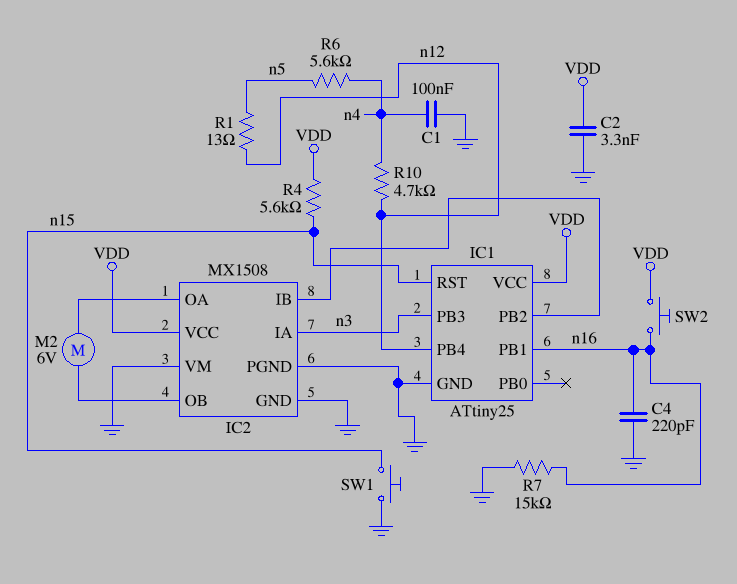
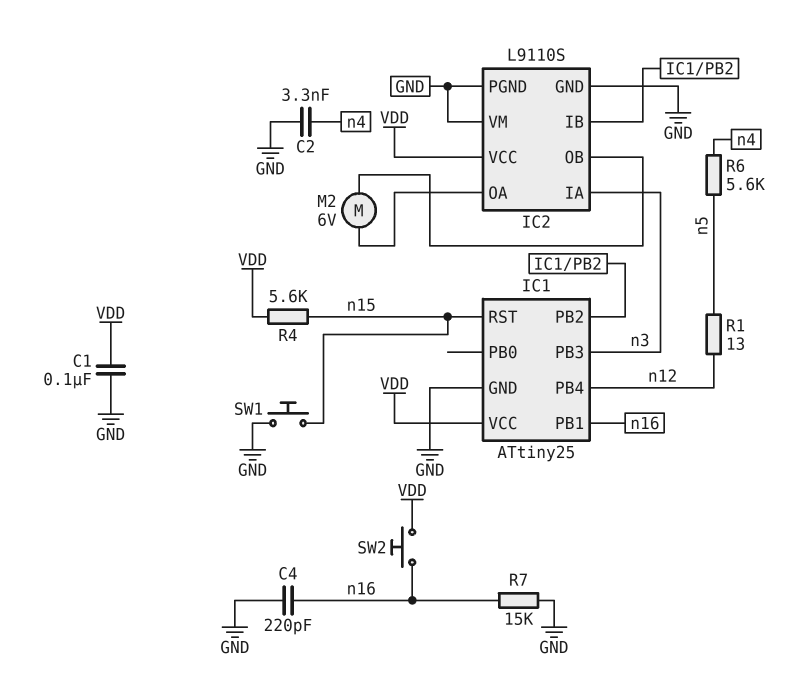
C1: 100nF (GND, n4) -> 100nF (GND, VDD)
C2: 3.3nF (GND, VDD) -> 3.3nF (GND, n4)
IC2: MX1508 -> L9110S
R10: 4.7k (n4, n12) -> none

